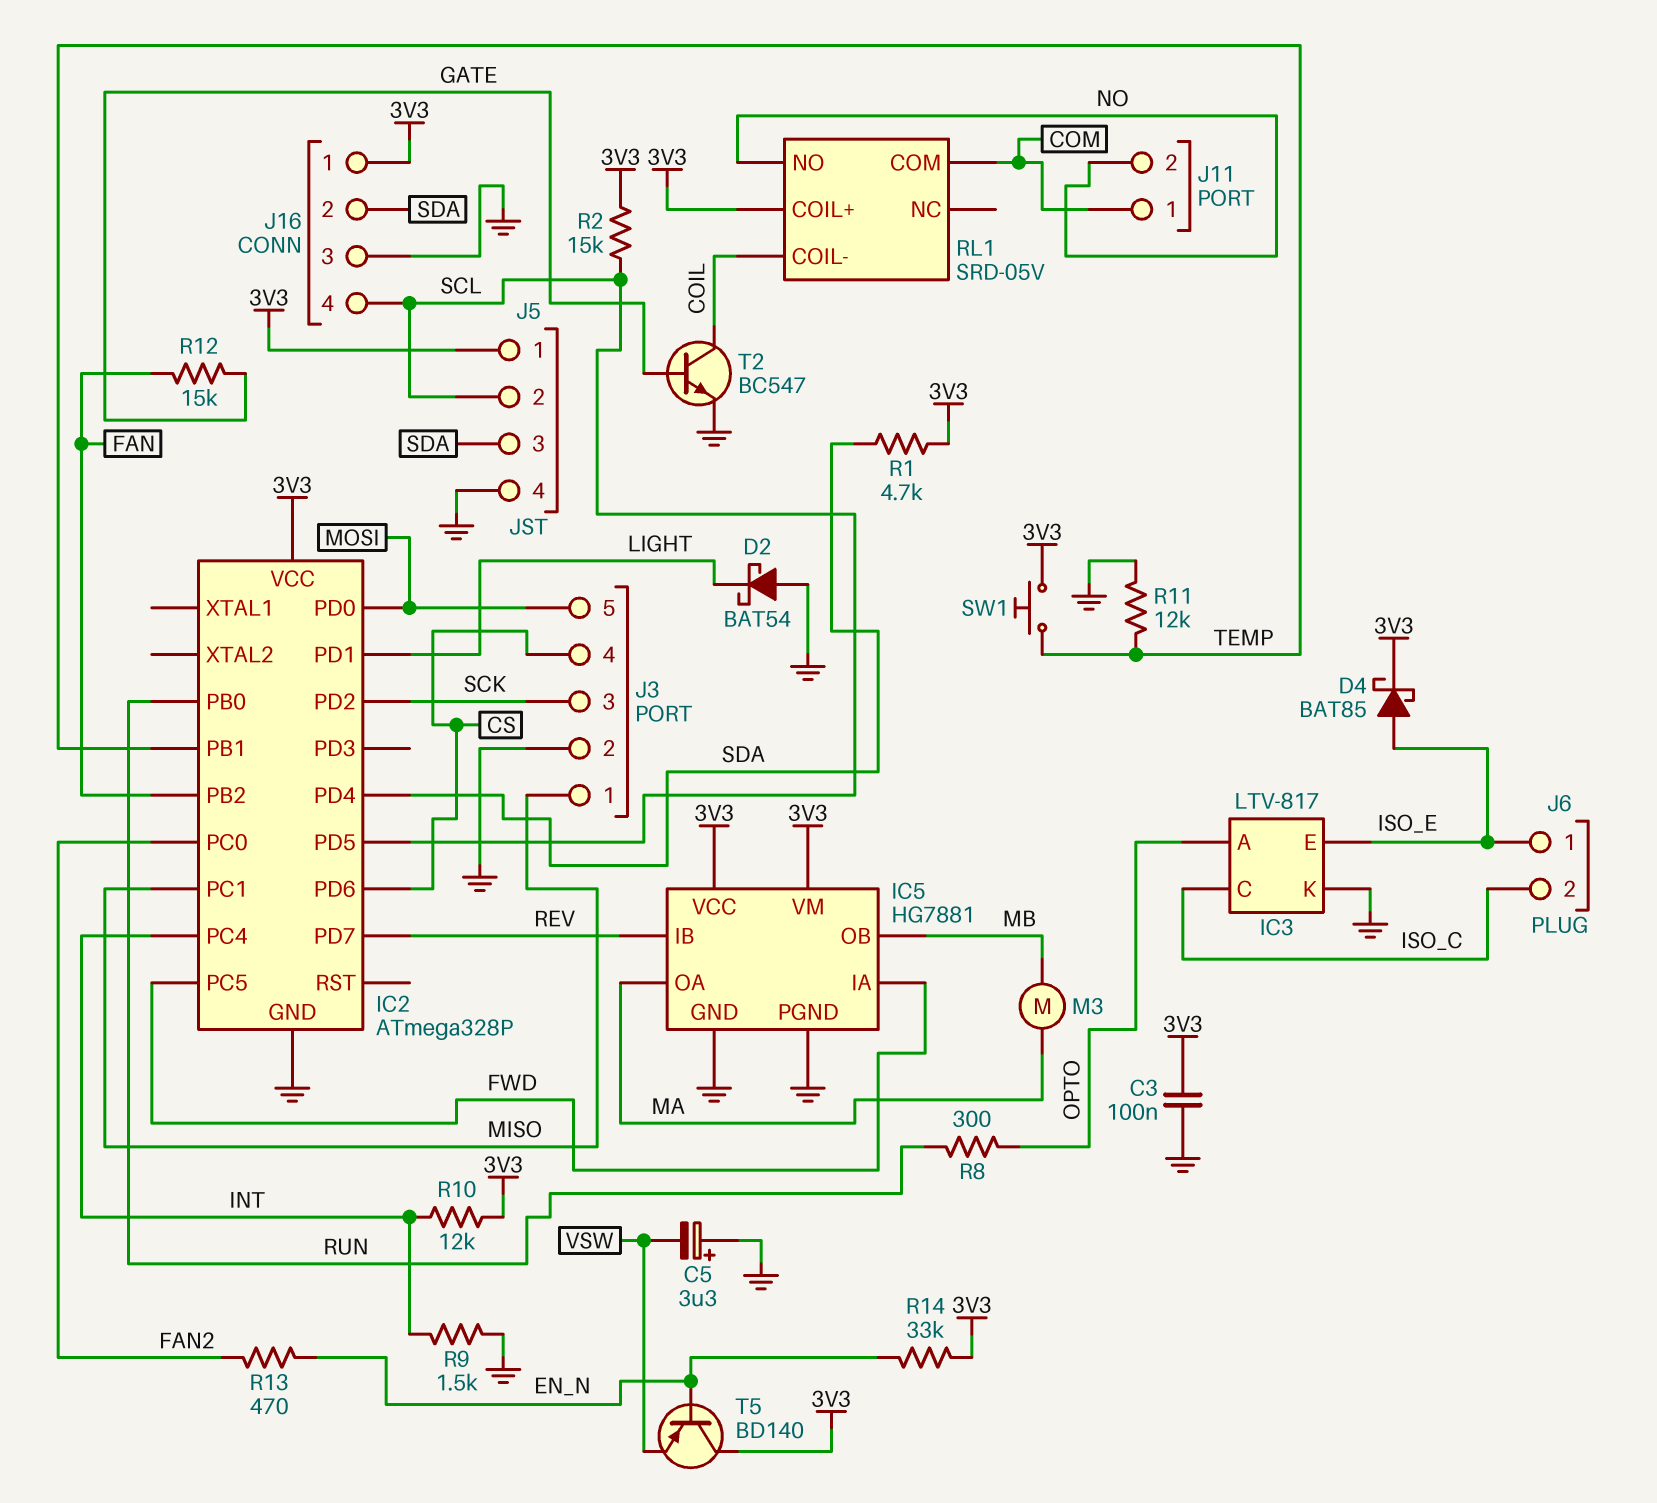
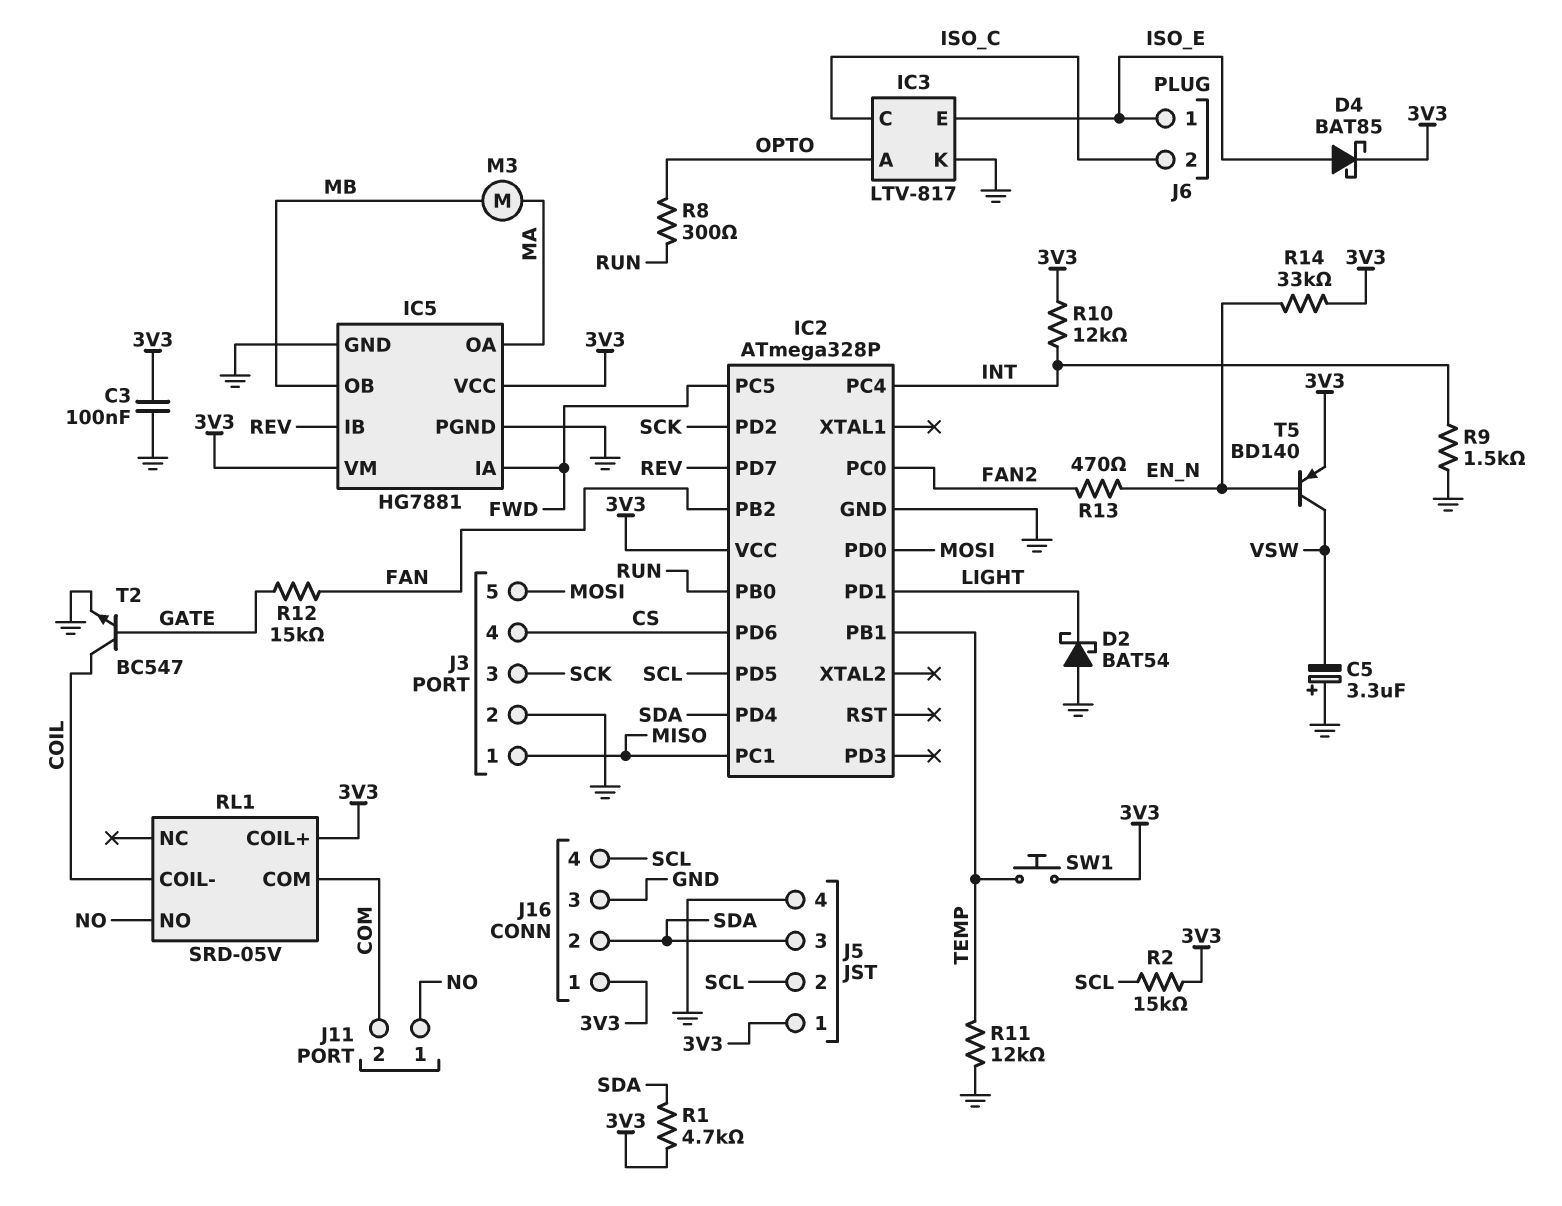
J11 pin 1: COM -> NO
J11 pin 2: NO -> COM
T5: PNP BD140 (B EN_N, C 3V3, E VSW) -> PNP BD140 (B EN_N, C VSW, E 3V3)

